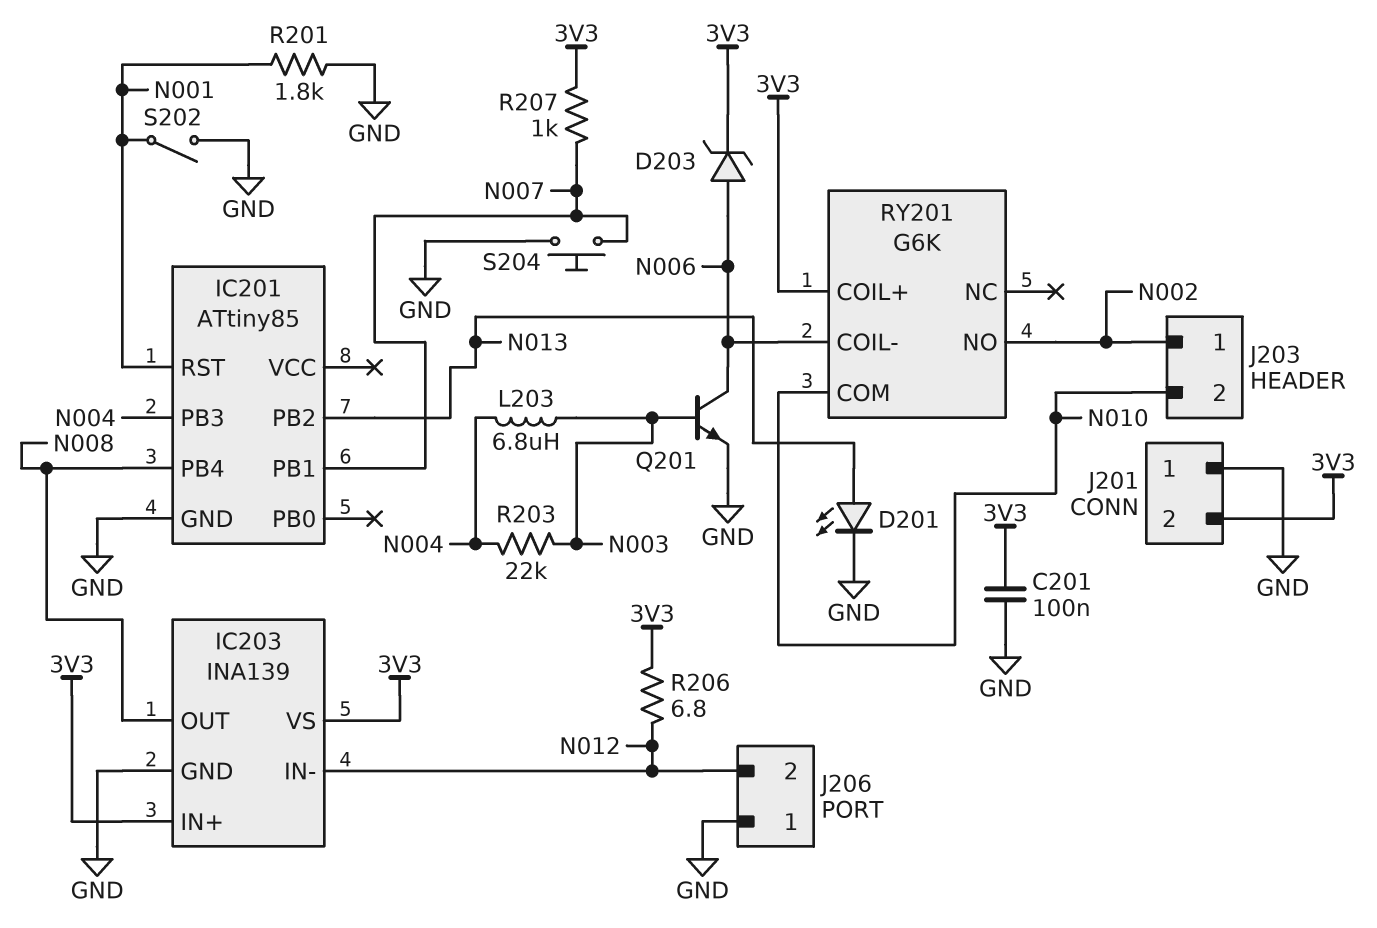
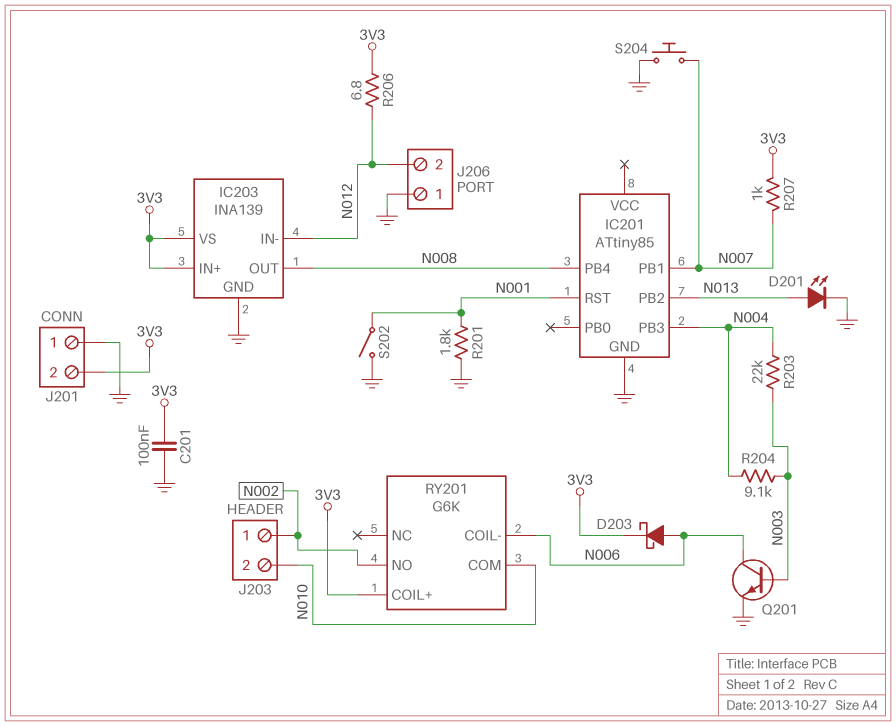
D203: zener (A N006, K 3V3) -> schottky (A N006, K 3V3)
L203: 6.8uH (N003, N004) -> none
R204: none -> 9.1k (N003, N004)

